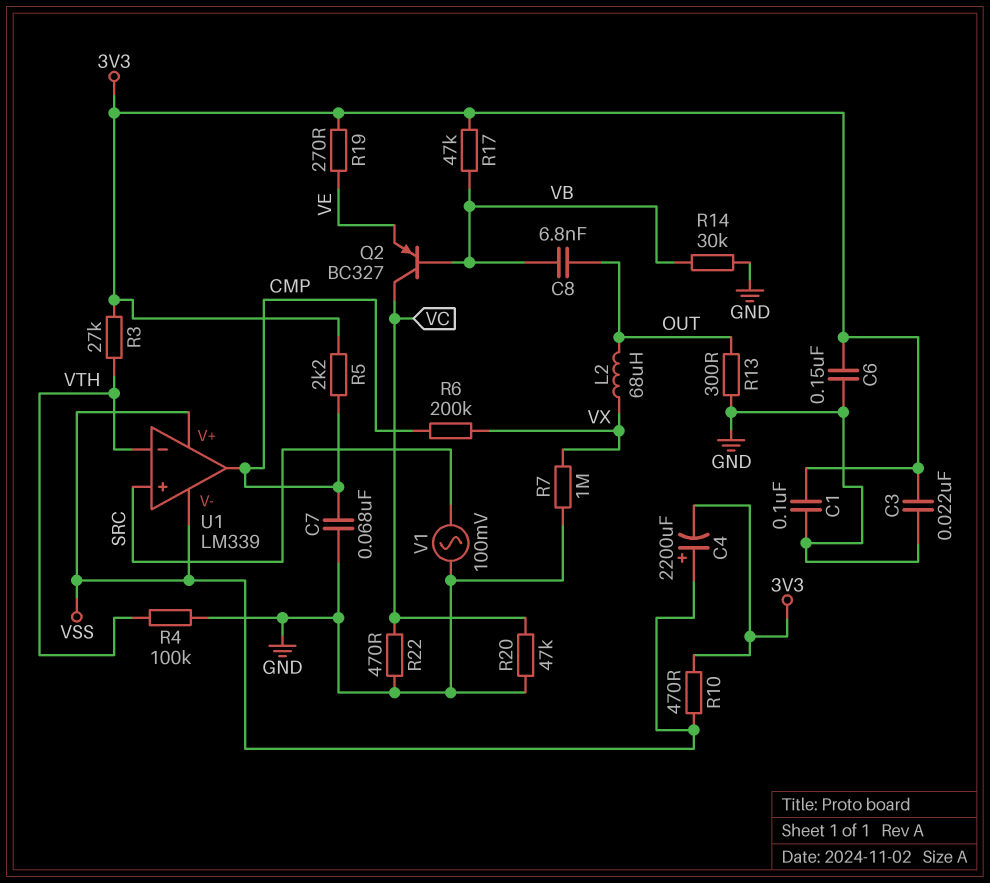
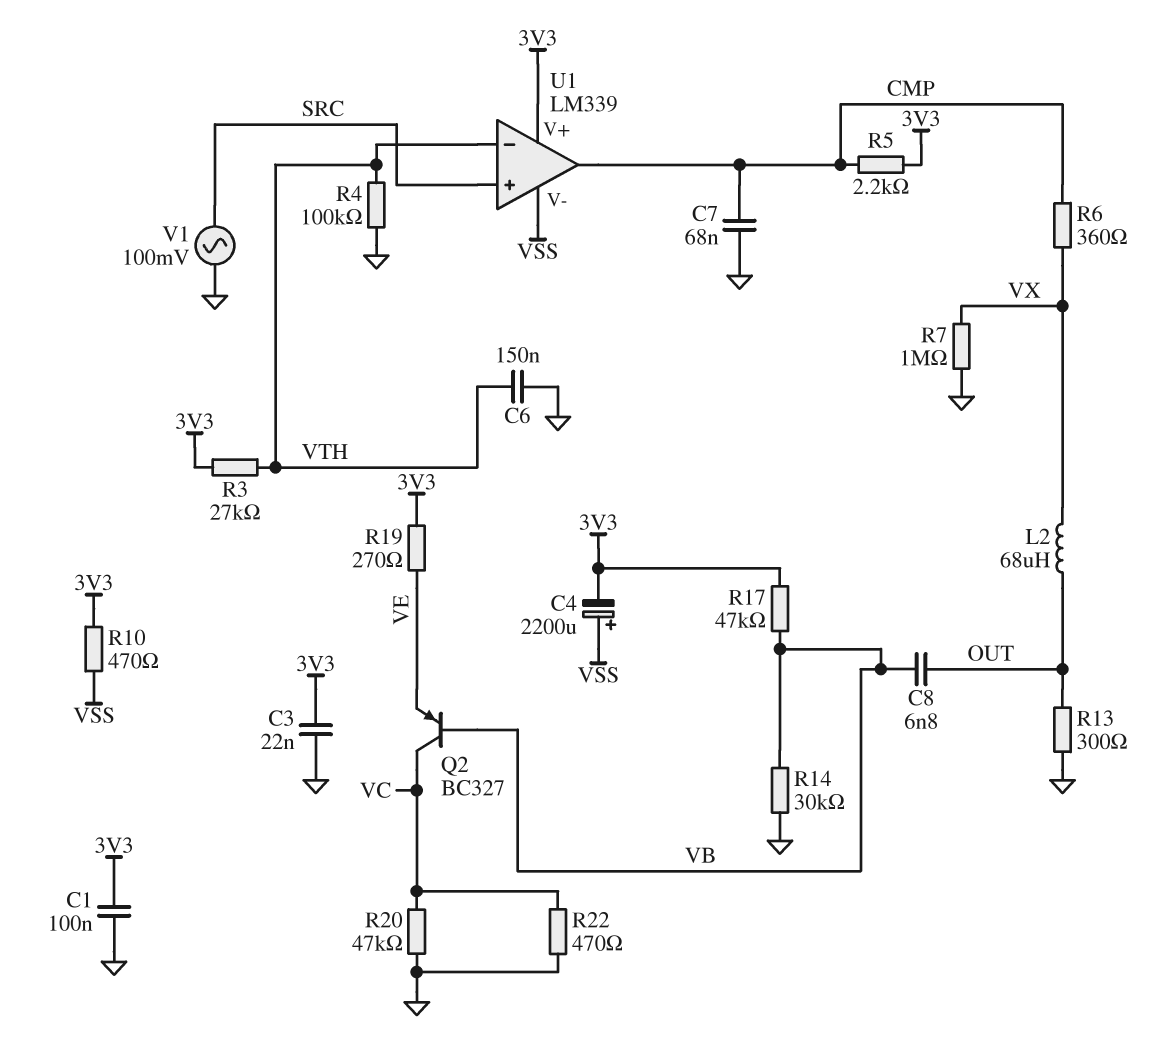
C6: 150nF (3V3, GND) -> 150nF (GND, VTH)
R6: 200k (CMP, VX) -> 360 (CMP, VX)
U1 pin V+: VSS -> 3V3

